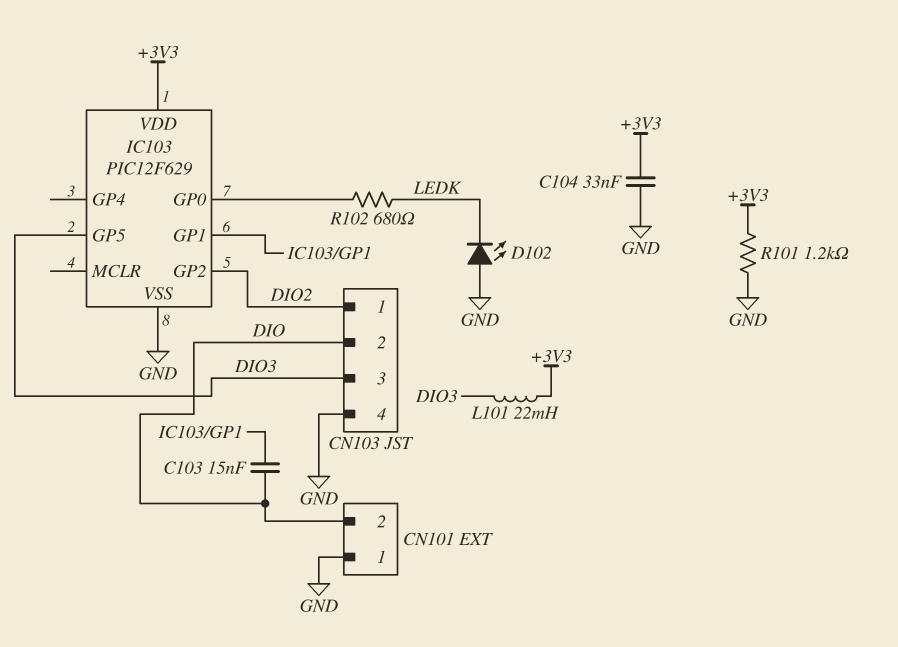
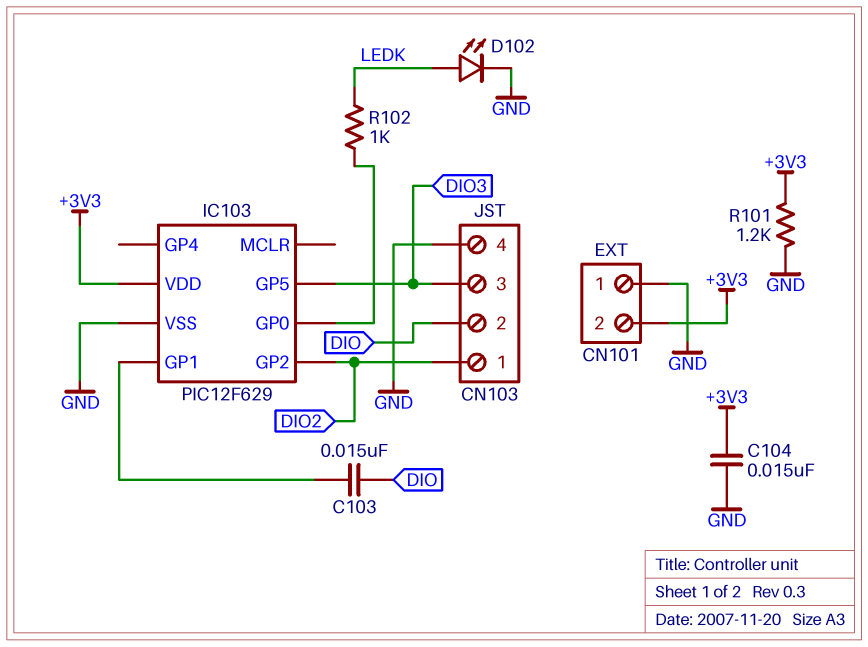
C104: 33nF (+3V3, GND) -> 15nF (+3V3, GND)
CN101 pin 2: DIO -> +3V3
D102: LED (A GND, K LEDK) -> LED (A LEDK, K GND)
L101: 22mH (+3V3, DIO3) -> none
R102: 680 (IC103/GP0, LEDK) -> 1k (IC103/GP0, LEDK)

